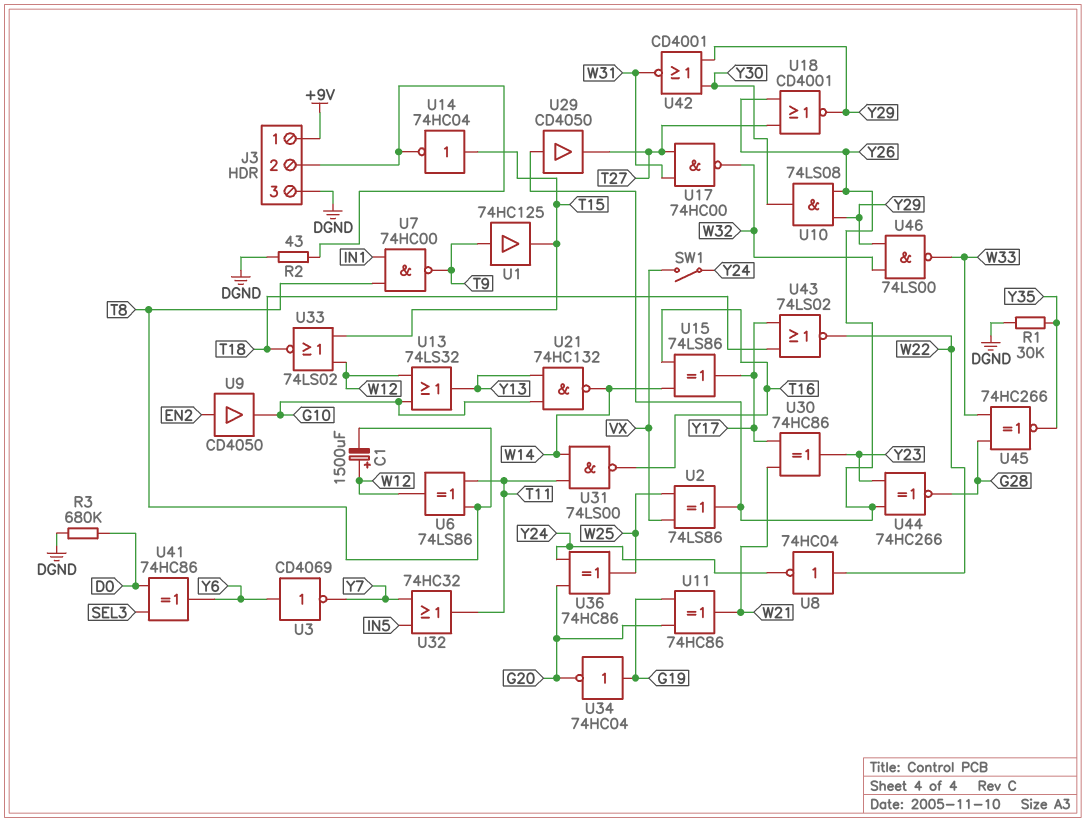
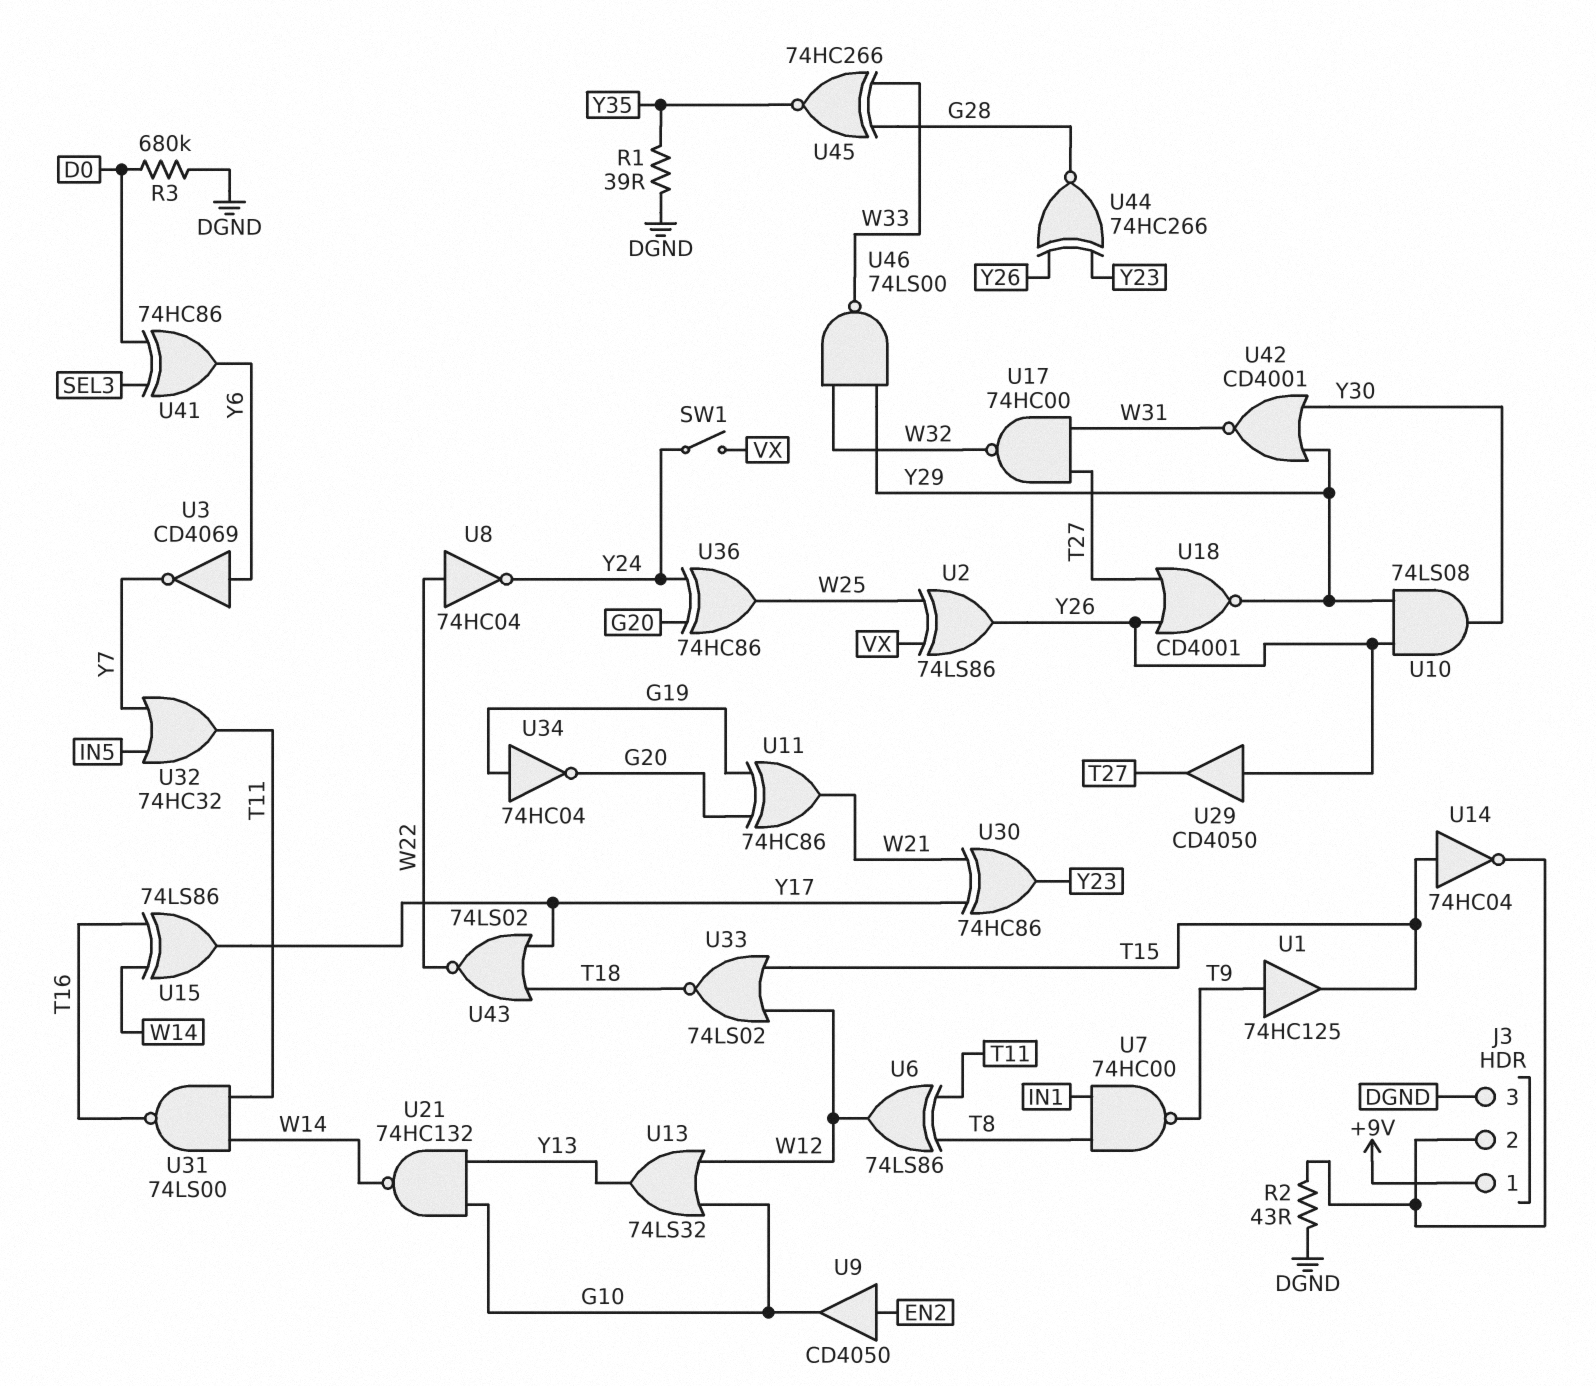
C1: 1500uF (plus W12, minus T8) -> none
R1: 30k (DGND, Y35) -> 39 (DGND, Y35)

